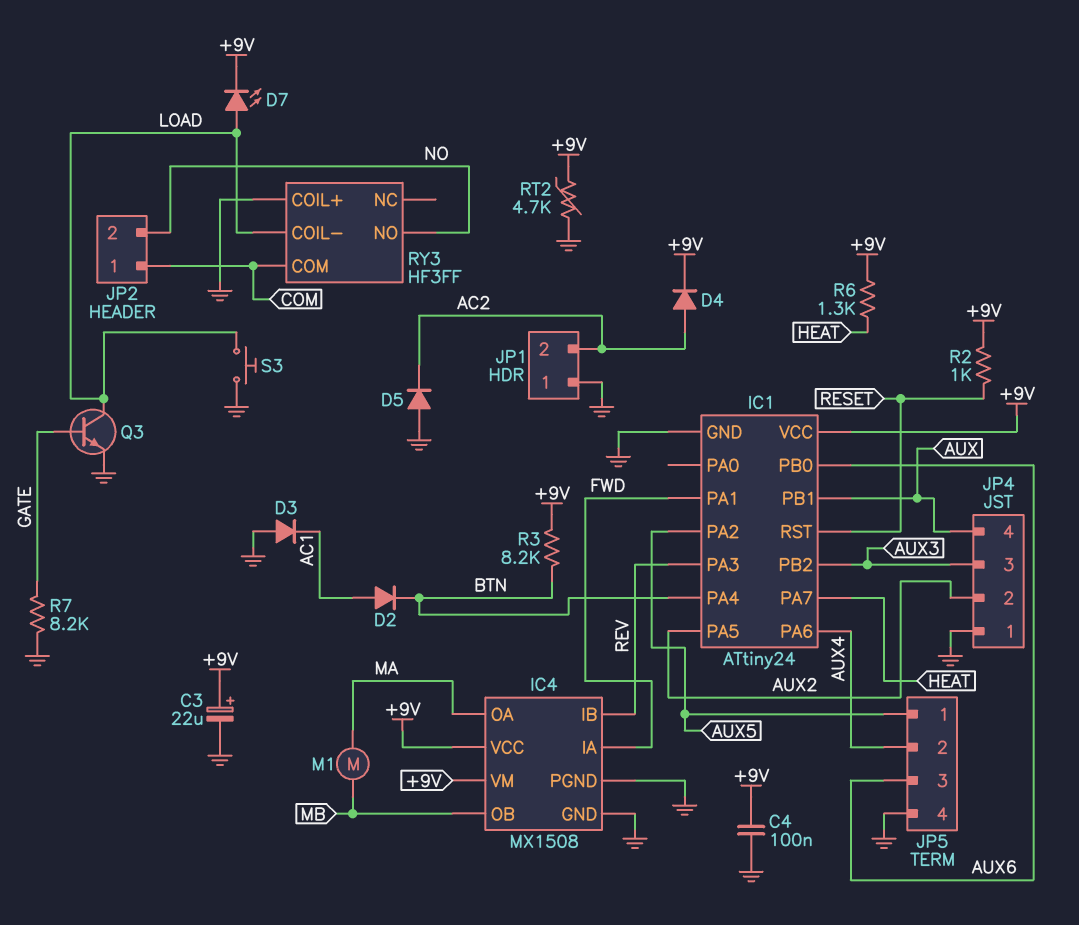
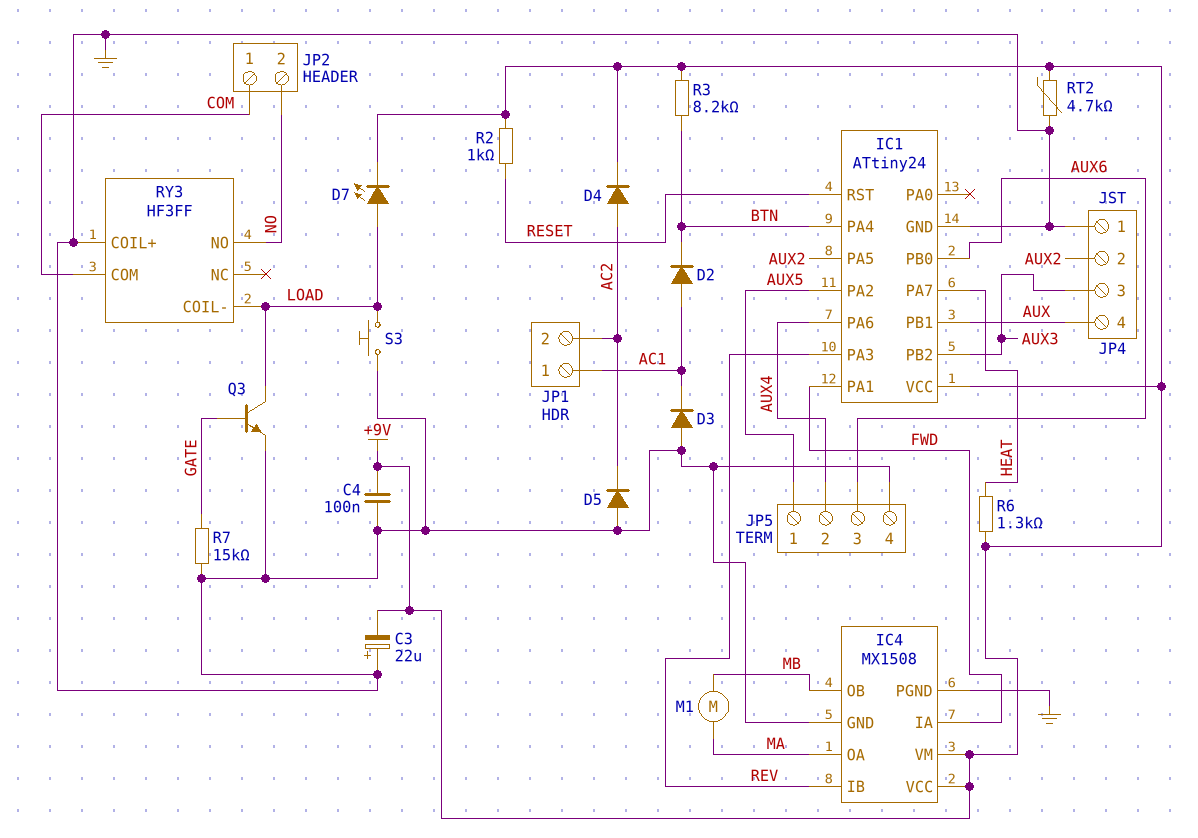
C3: 22uF (plus +9V, minus GND) -> 22uF (plus GND, minus +9V)
JP1 pin 1: GND -> AC1
R7: 8.2k (GATE, GND) -> 15k (GATE, GND)

